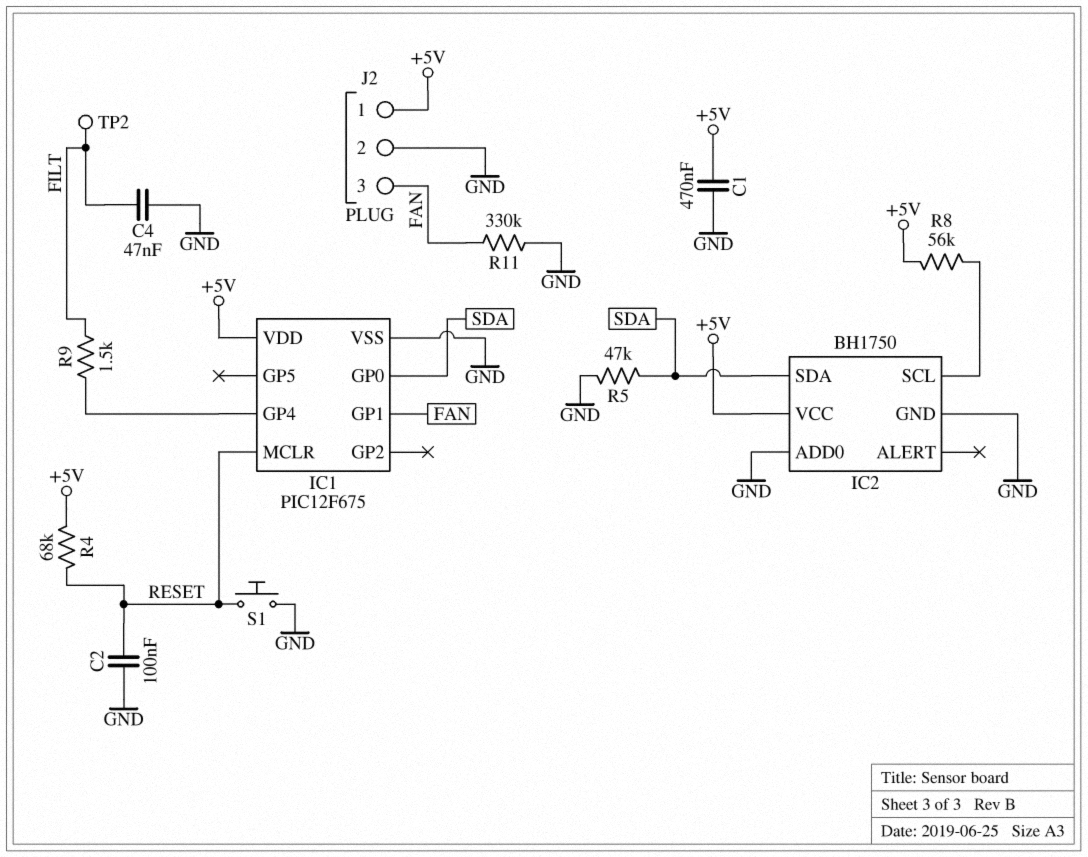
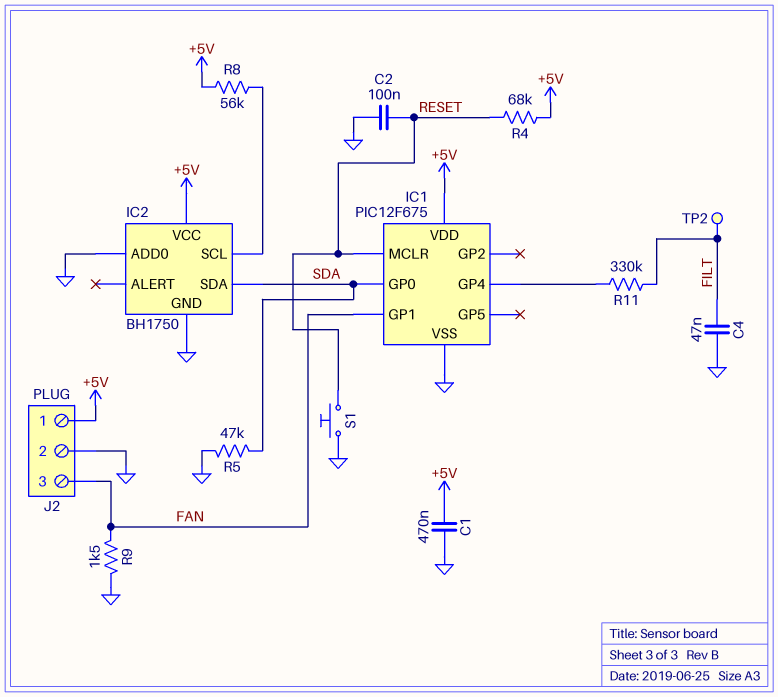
R9: 1.5k (FILT, IC1/GP4) -> 1.5k (FAN, GND)
R11: 330k (FAN, GND) -> 330k (FILT, IC1/GP4)

